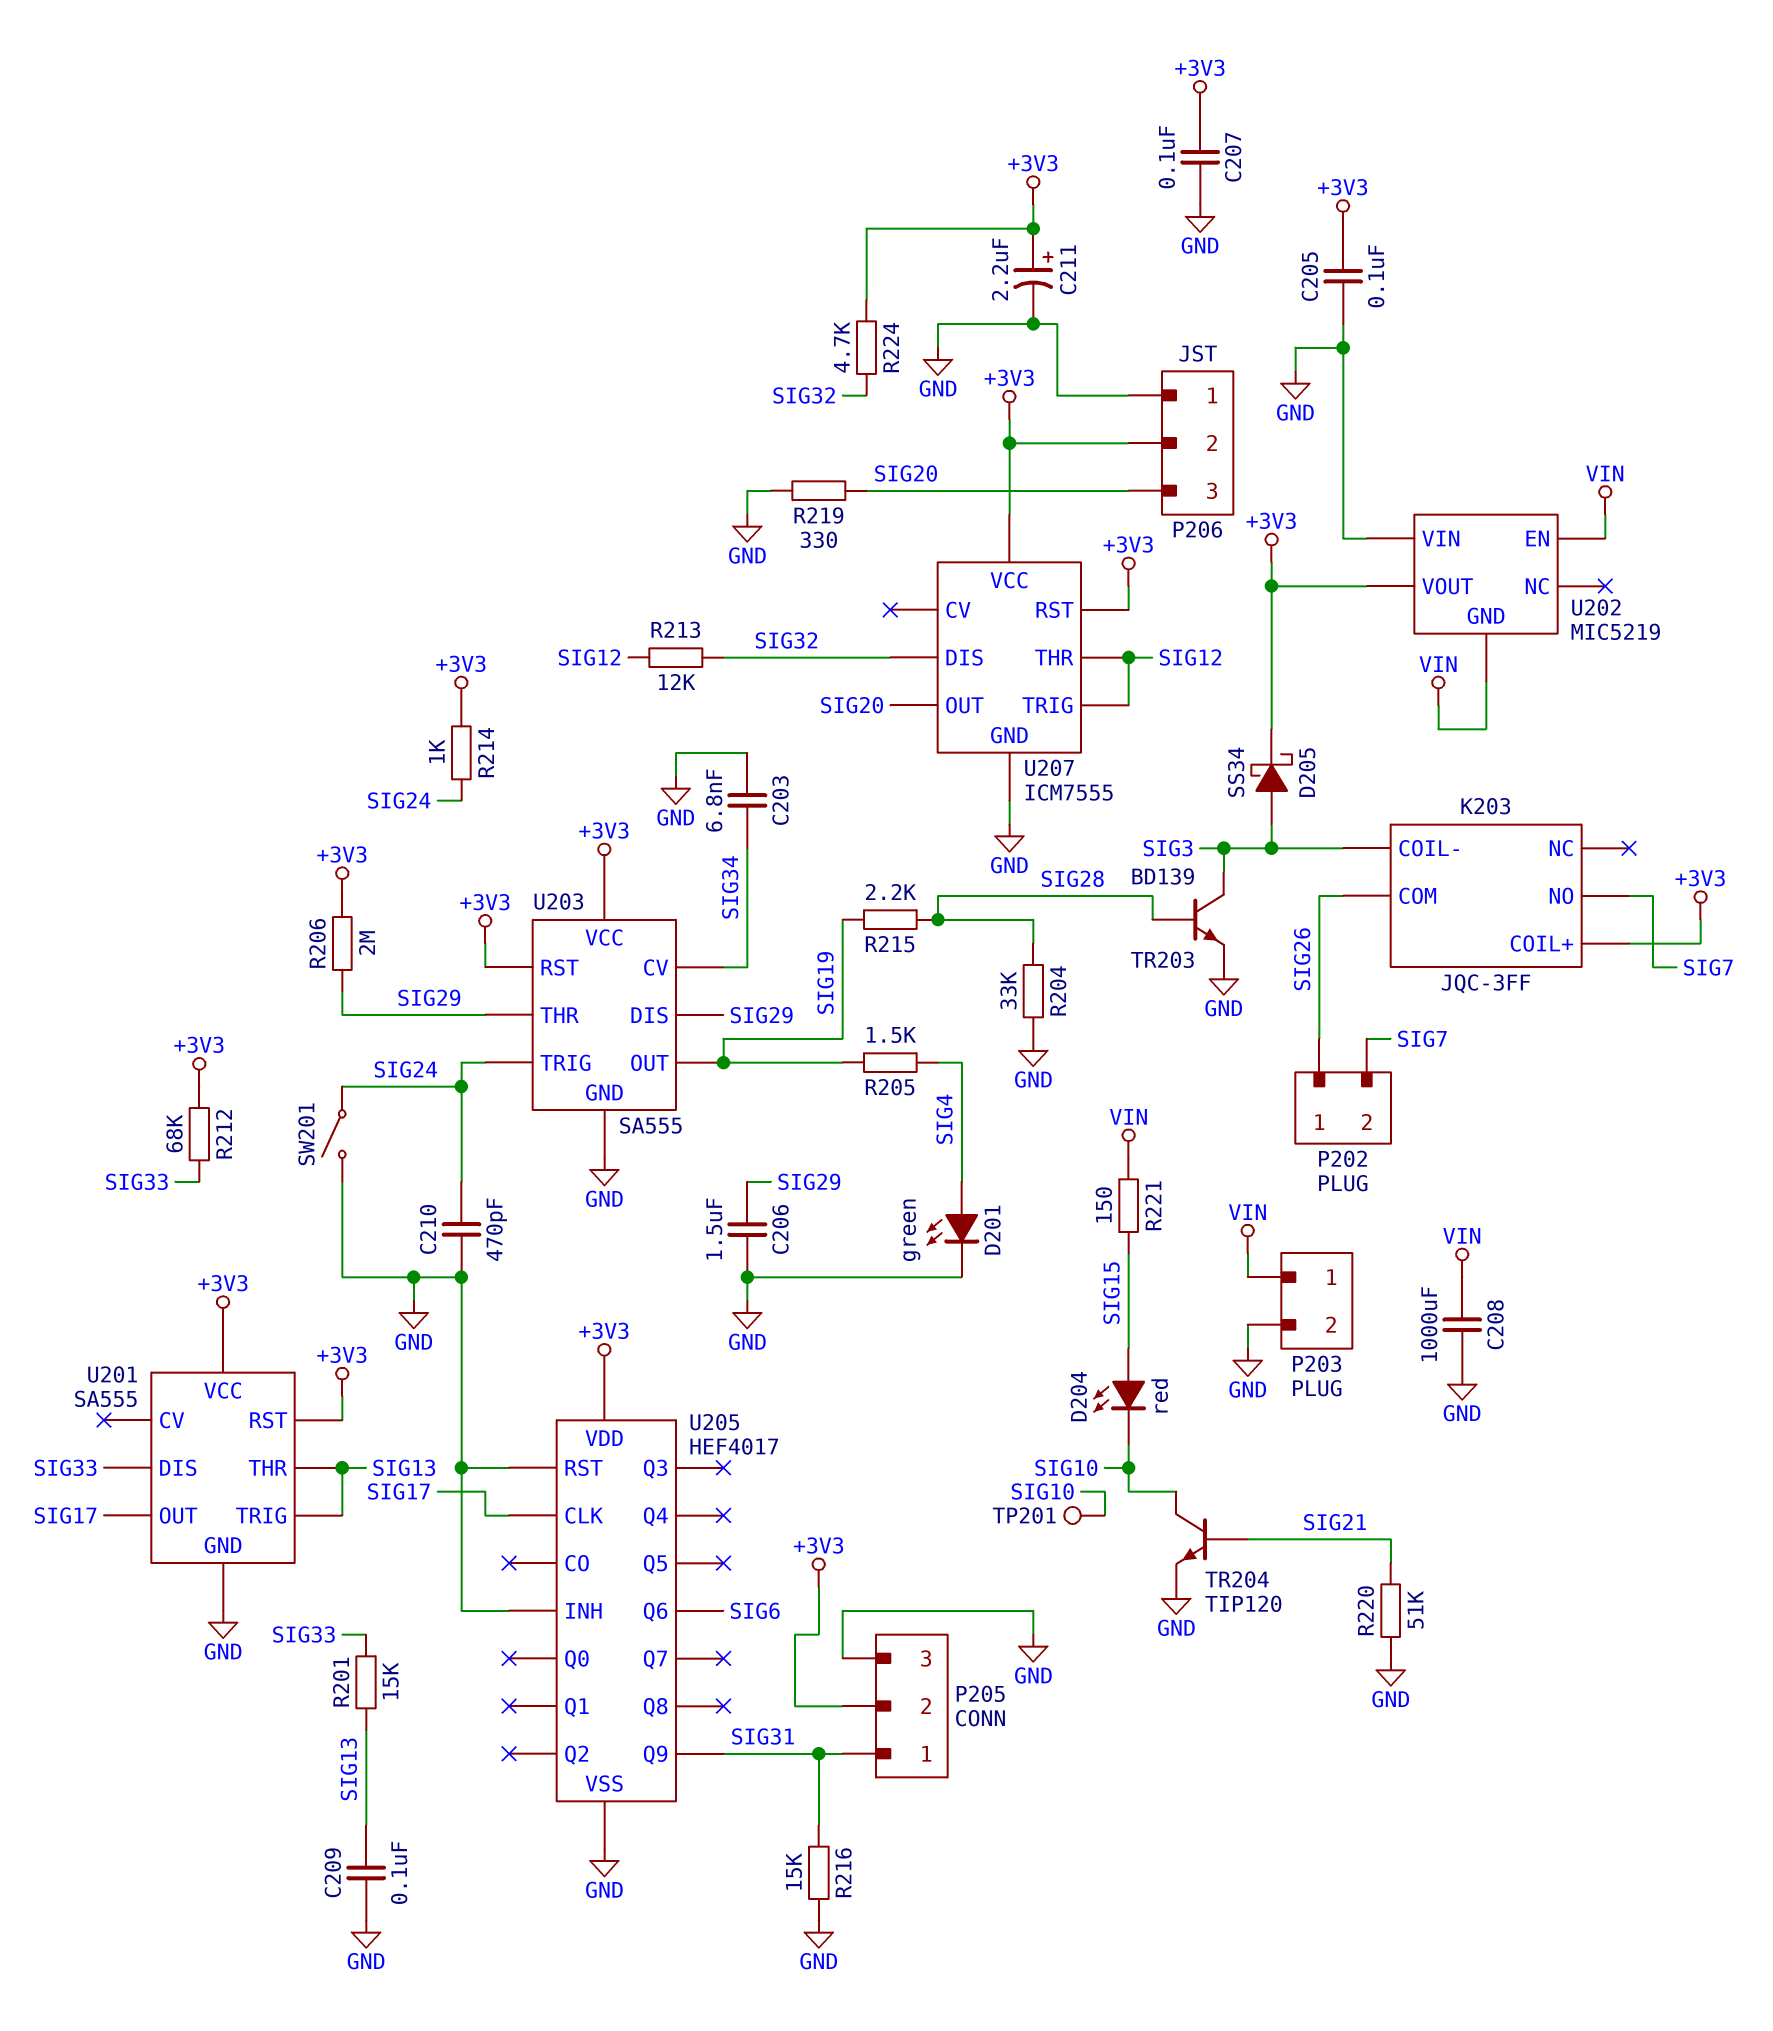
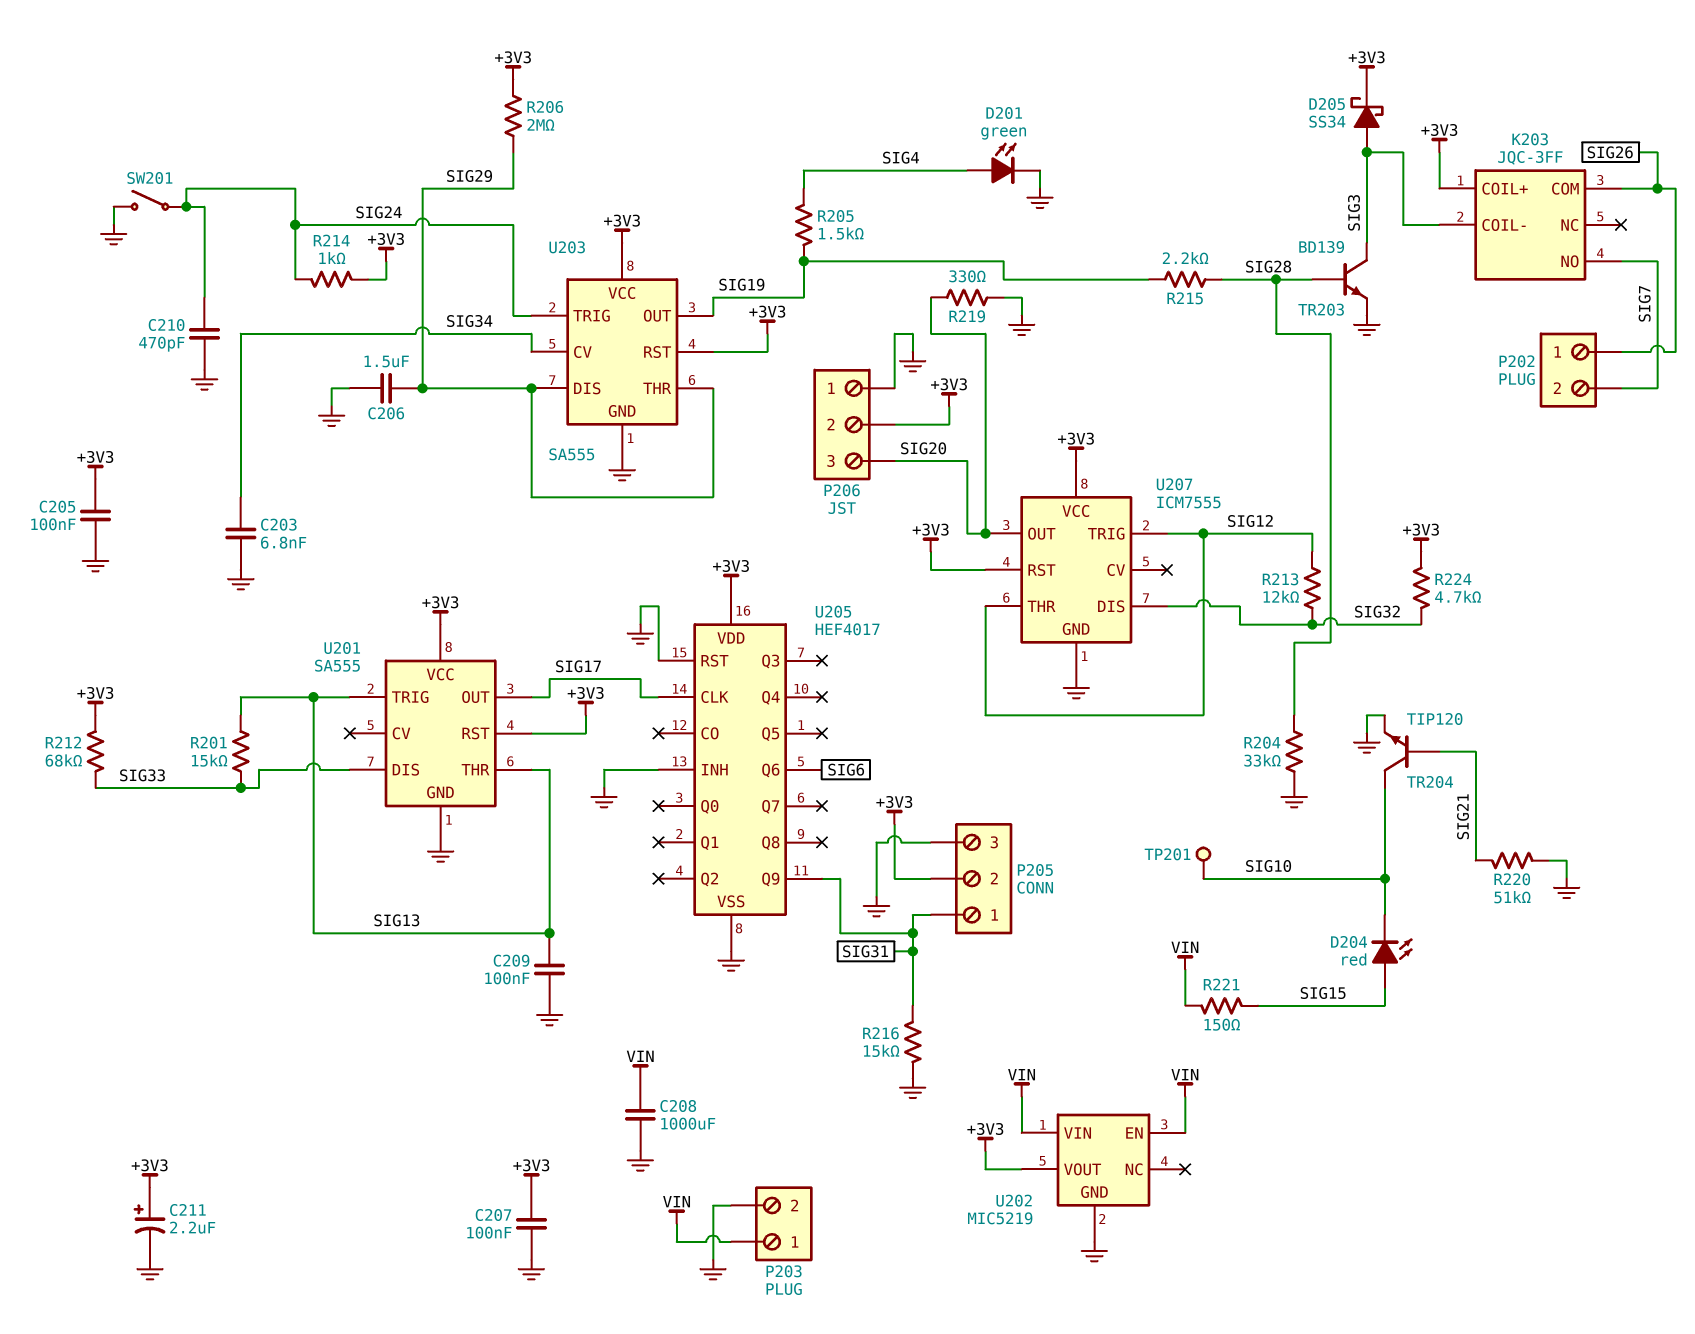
U202 pin GND: VIN -> GND
U202 pin VIN: GND -> VIN

